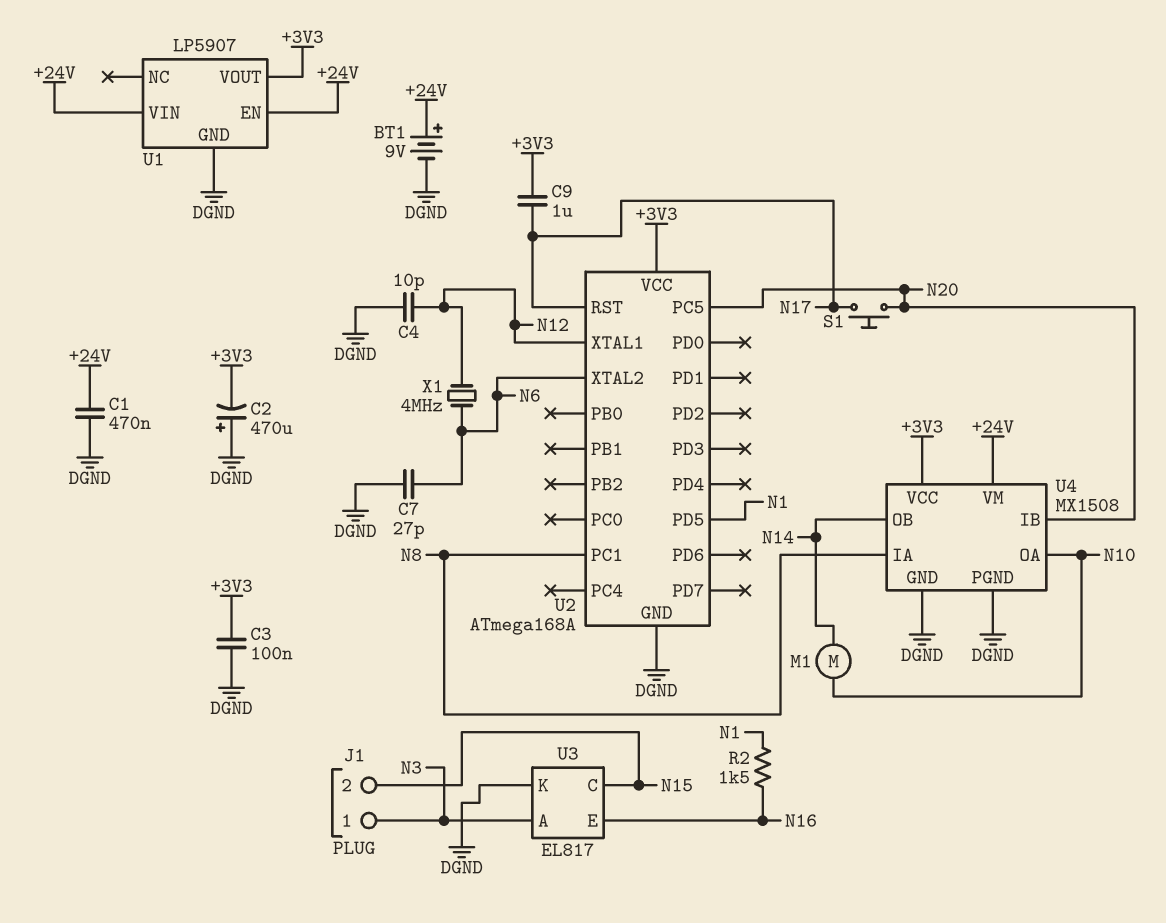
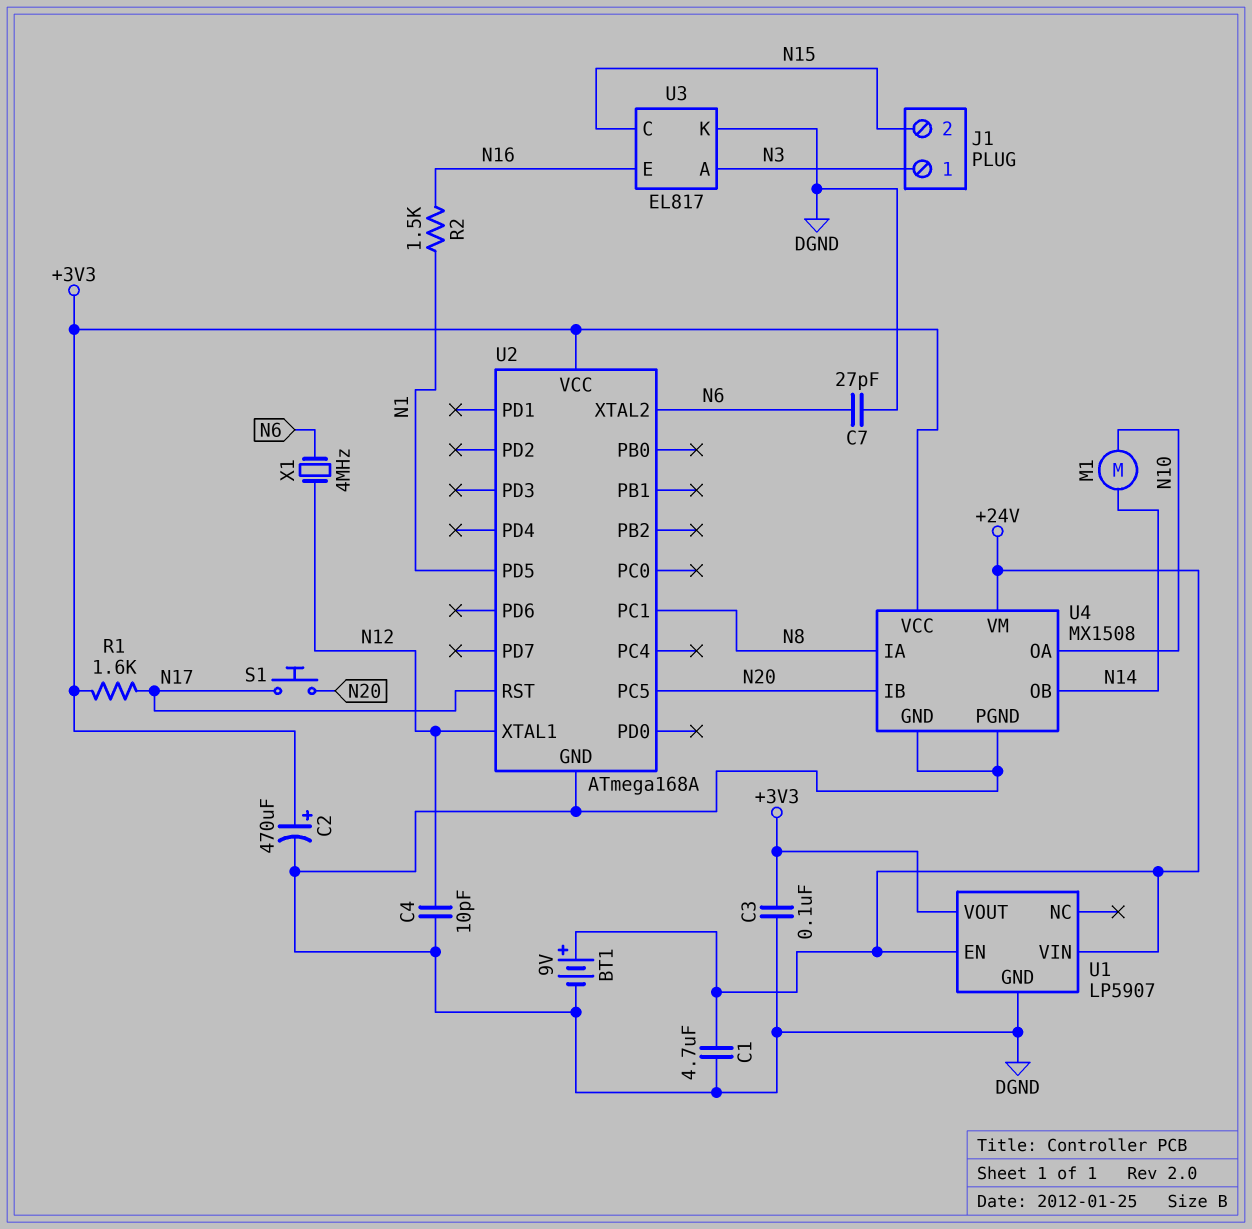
C1: 470nF (+24V, DGND) -> 4.7uF (+24V, DGND)
C2: 470uF (plus DGND, minus +3V3) -> 470uF (plus +3V3, minus DGND)
C9: 1uF (+3V3, N17) -> none
R1: none -> 1.6k (+3V3, N17)

